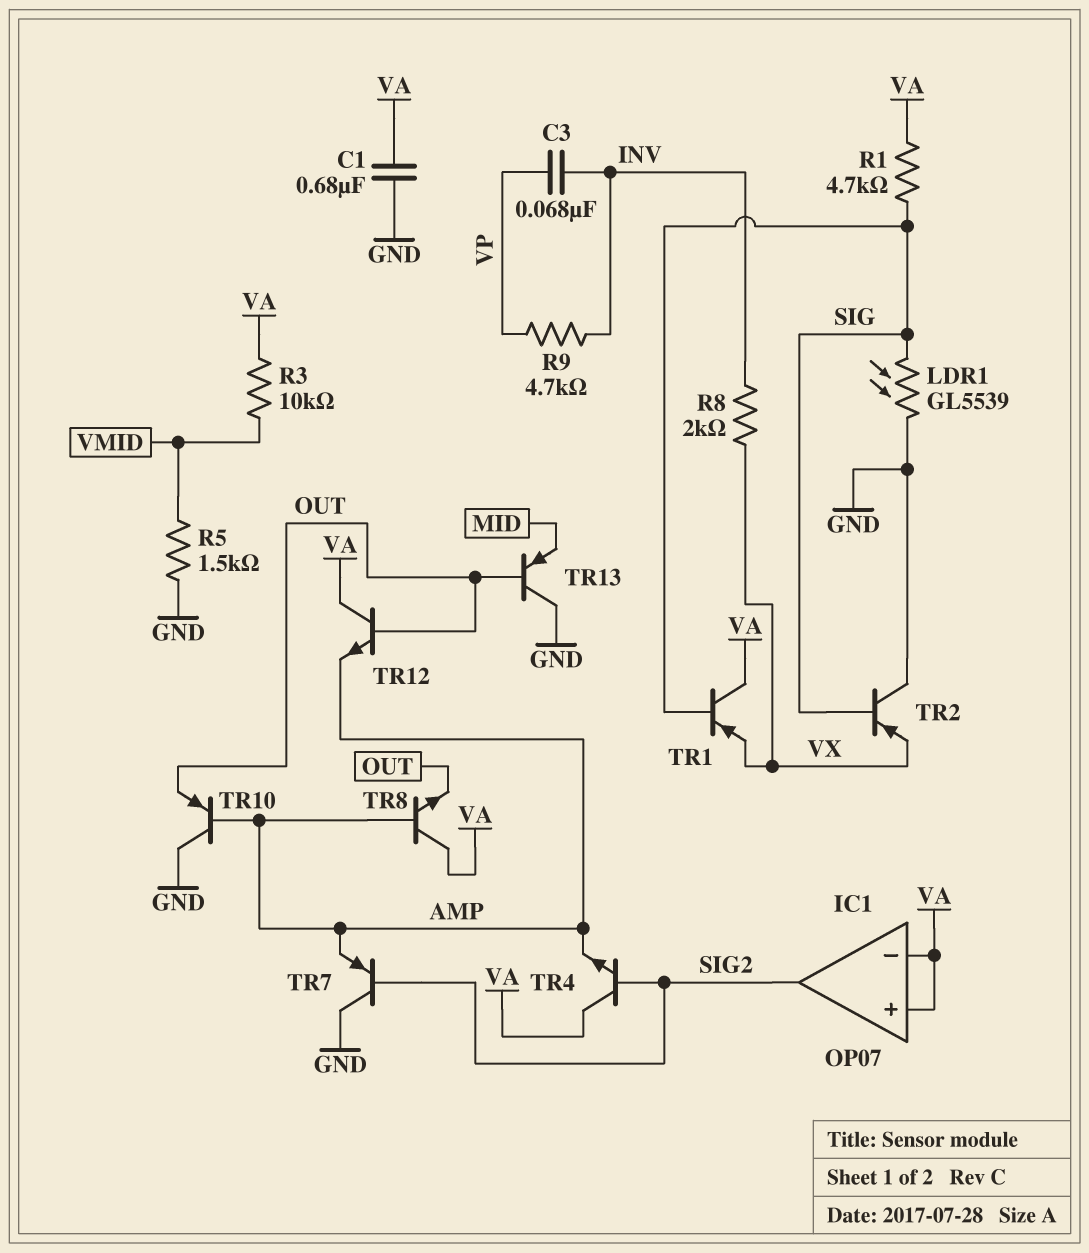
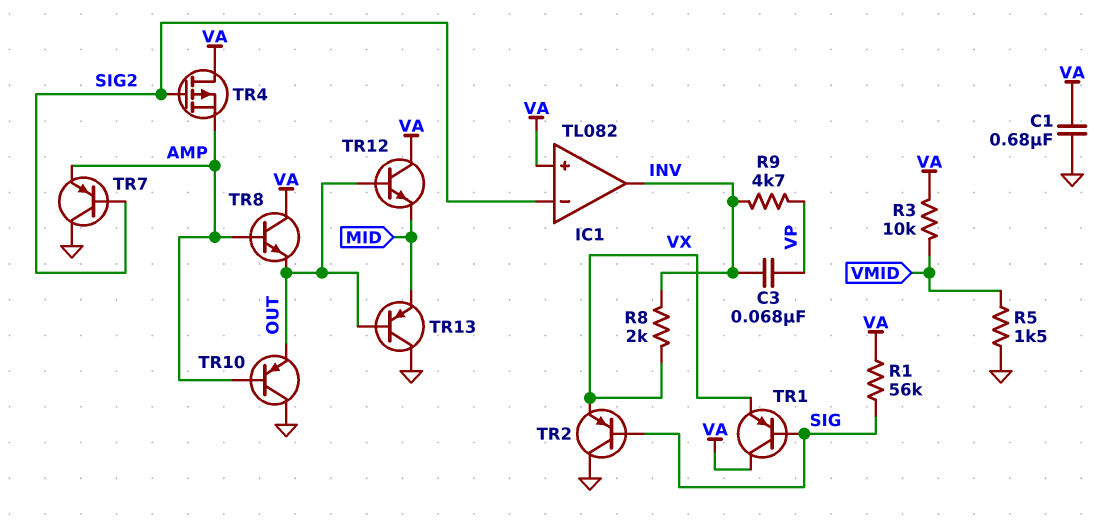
IC1: OP07 -> TL082
IC1 pin in-: VA -> SIG2
IC1 pin out: SIG2 -> INV
LDR1: GL5539 (GND, SIG) -> none
R1: 4.7k (SIG, VA) -> 56k (SIG, VA)
TR4: NPN (B SIG2, C VA, E AMP) -> PMOS (G SIG2, D VA, S AMP)
TR12: NPN (B OUT, C VA, E AMP) -> NPN (B OUT, C VA, E MID)

